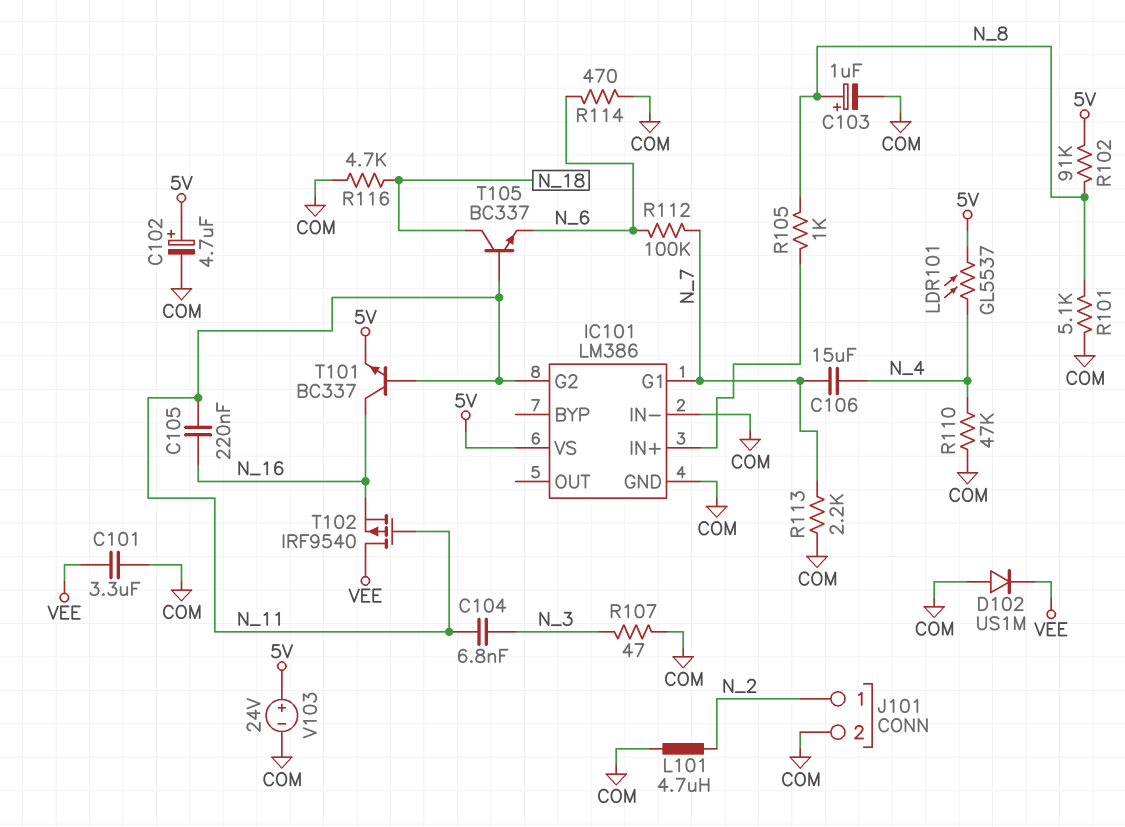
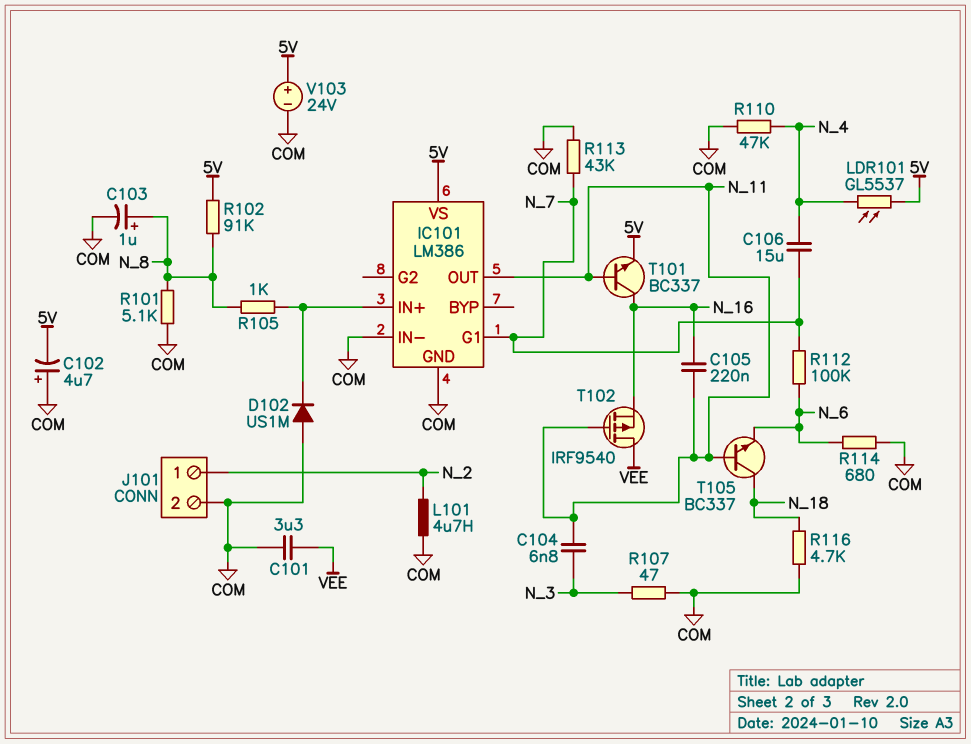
C102: 4.7uF (plus 5V, minus COM) -> 4.7uF (plus COM, minus 5V)
D102: diode US1M (A COM, K VEE) -> diode US1M (A COM, K IC101/IN+)
IC101 pin G2: N_11 -> none
IC101 pin OUT: none -> N_11
R113: 2.2k (COM, N_7) -> 43k (COM, N_7)
R114: 470 (COM, N_6) -> 680 (COM, N_6)

